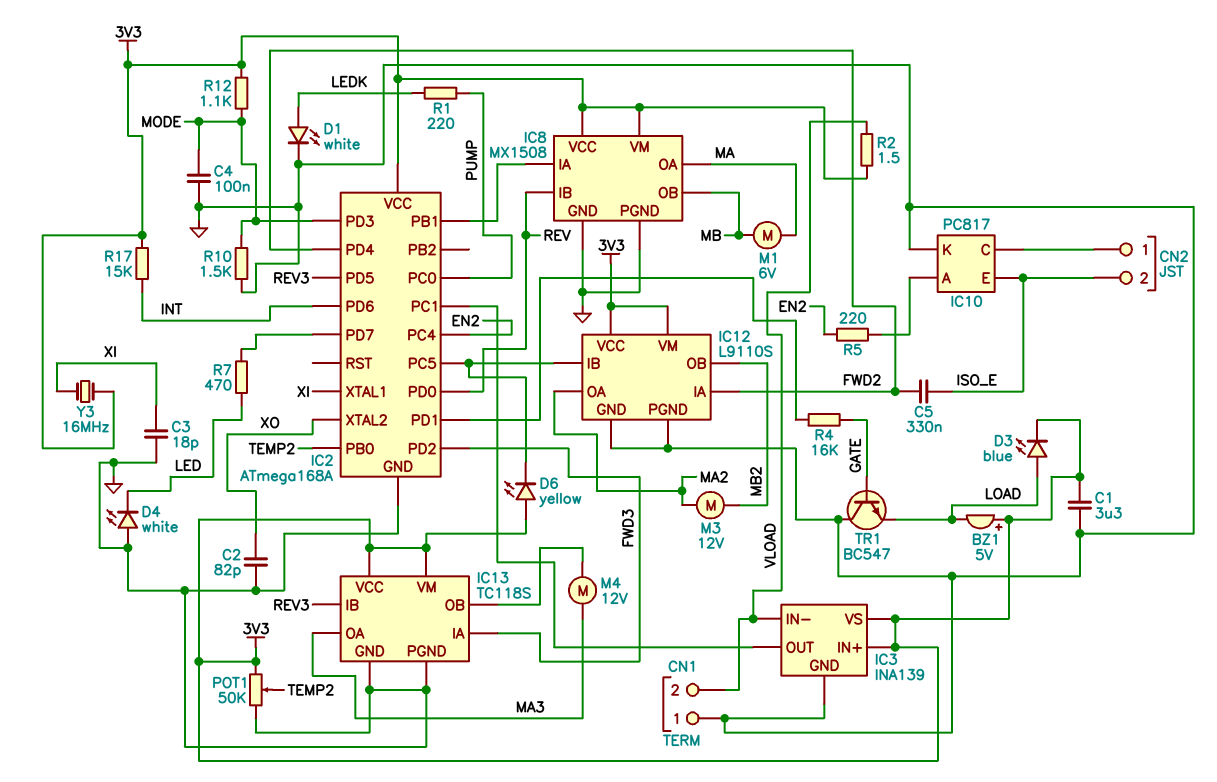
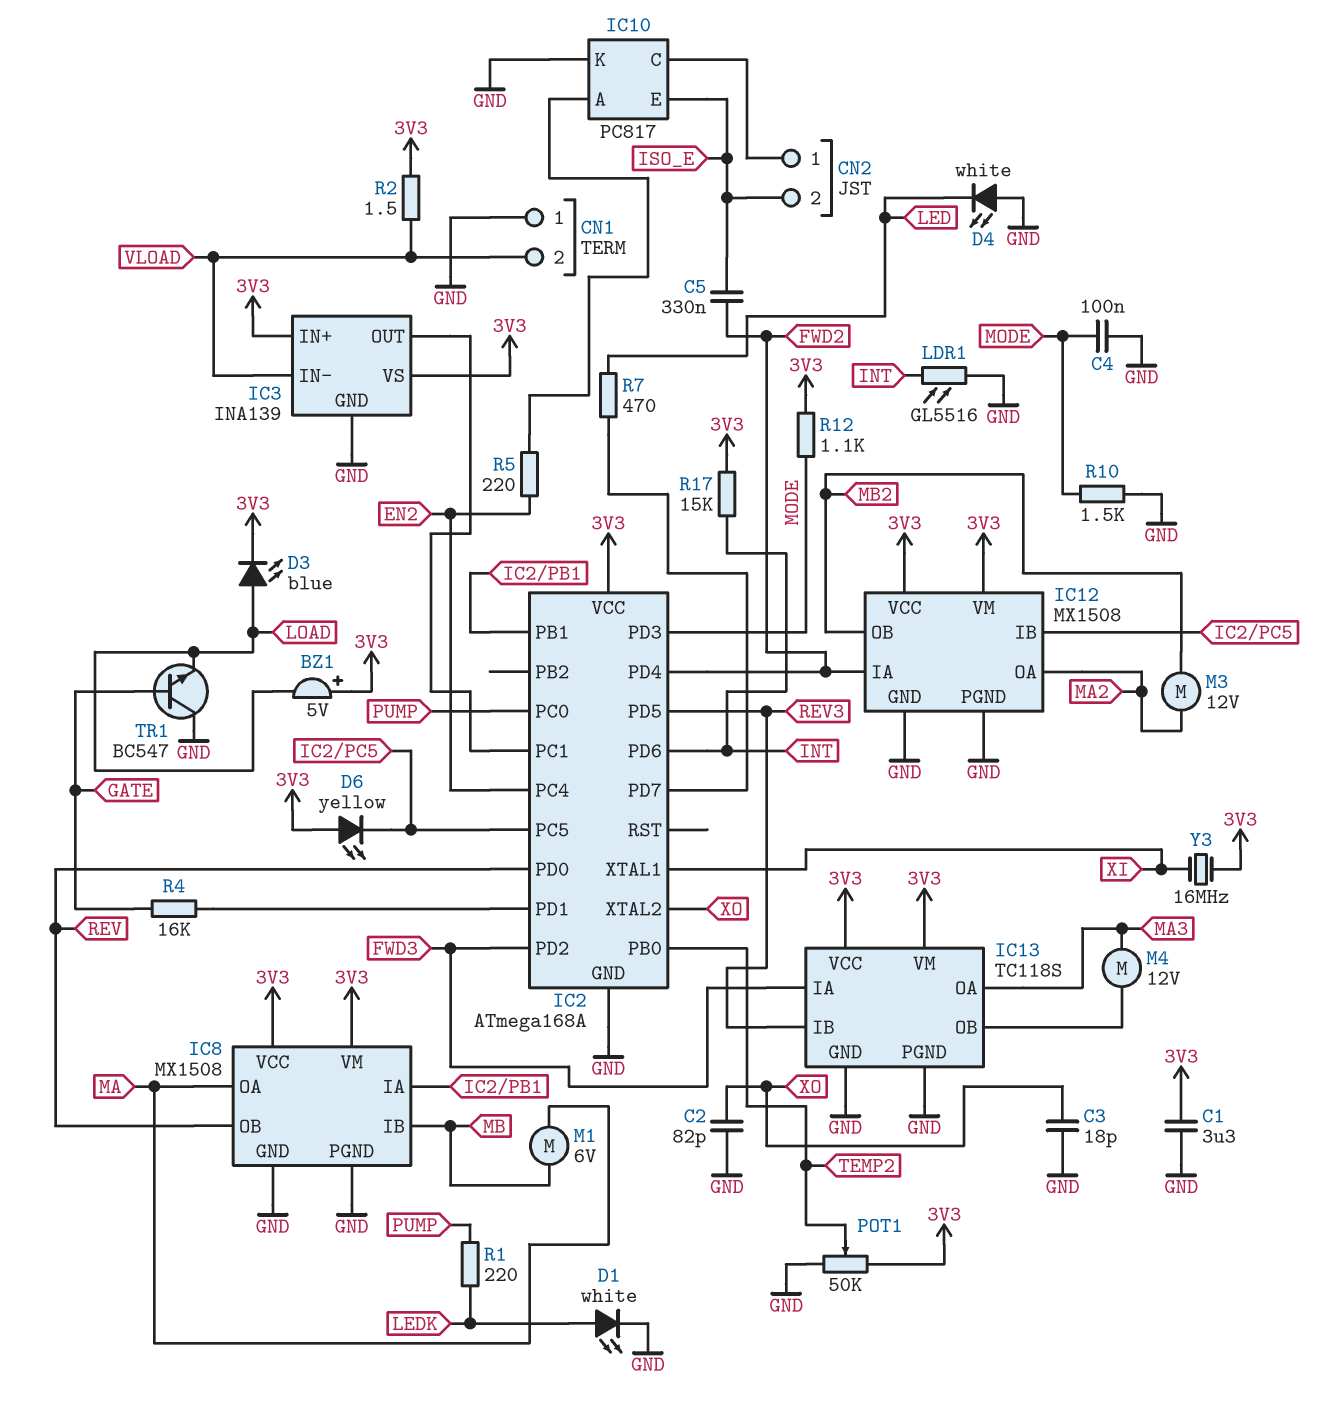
C3: 18pF (GND, XI) -> 18pF (GND, XO)
IC8 pin IB: REV -> MB
IC8 pin OB: MB -> REV
IC12: L9110S -> MX1508
LDR1: none -> GL5516 (GND, INT)

